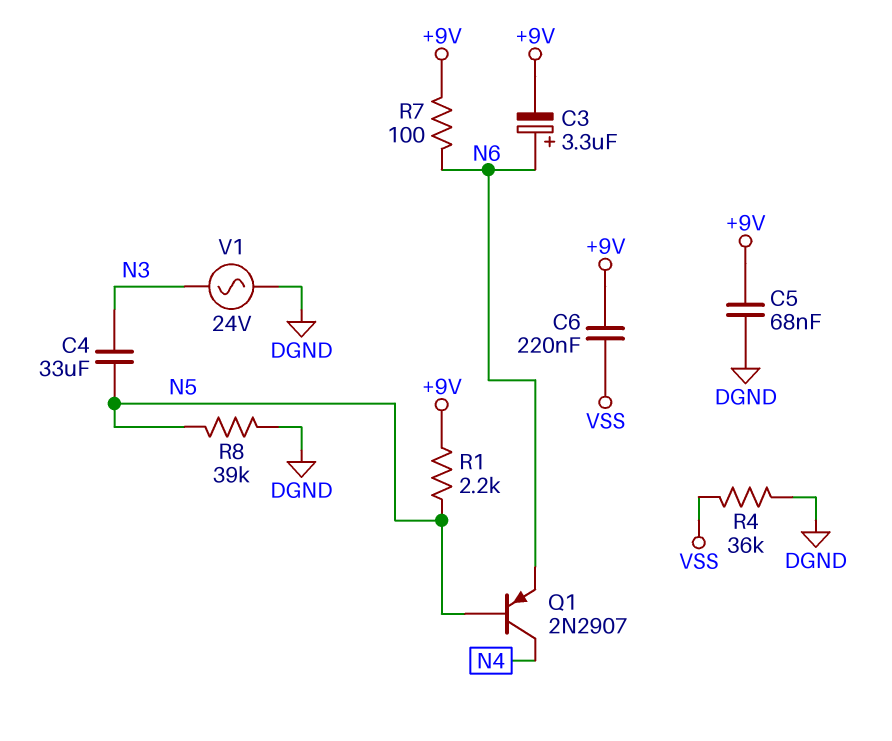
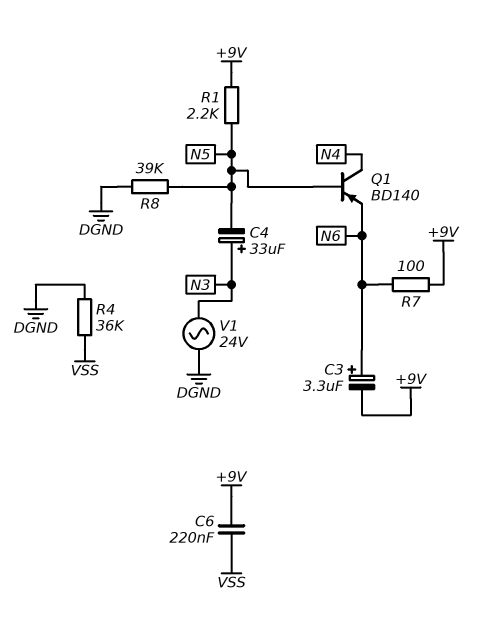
C4: 33uF (N3, N5) -> 33uF (plus N3, minus N5)
C5: 68nF (+9V, DGND) -> none
Q1: PNP 2N2907 (B N5, C N4, E N6) -> PNP BD140 (B N5, C N4, E N6)

